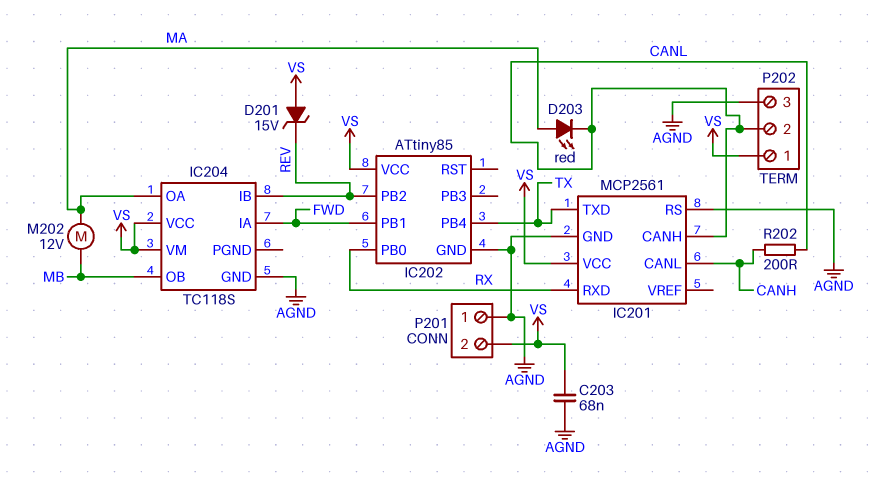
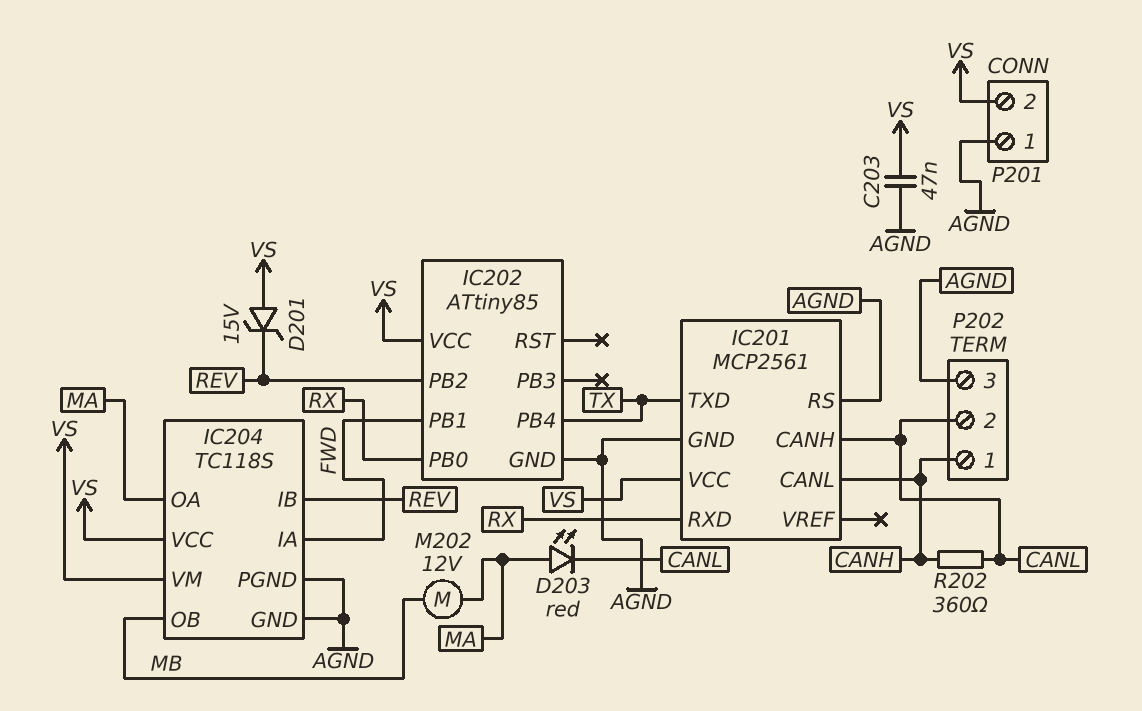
C203: 68nF (AGND, VS) -> 47nF (AGND, VS)
IC204 pin PGND: none -> AGND
P202 pin 1: VS -> CANH
R202: 200 (CANH, CANL) -> 360 (CANH, CANL)

